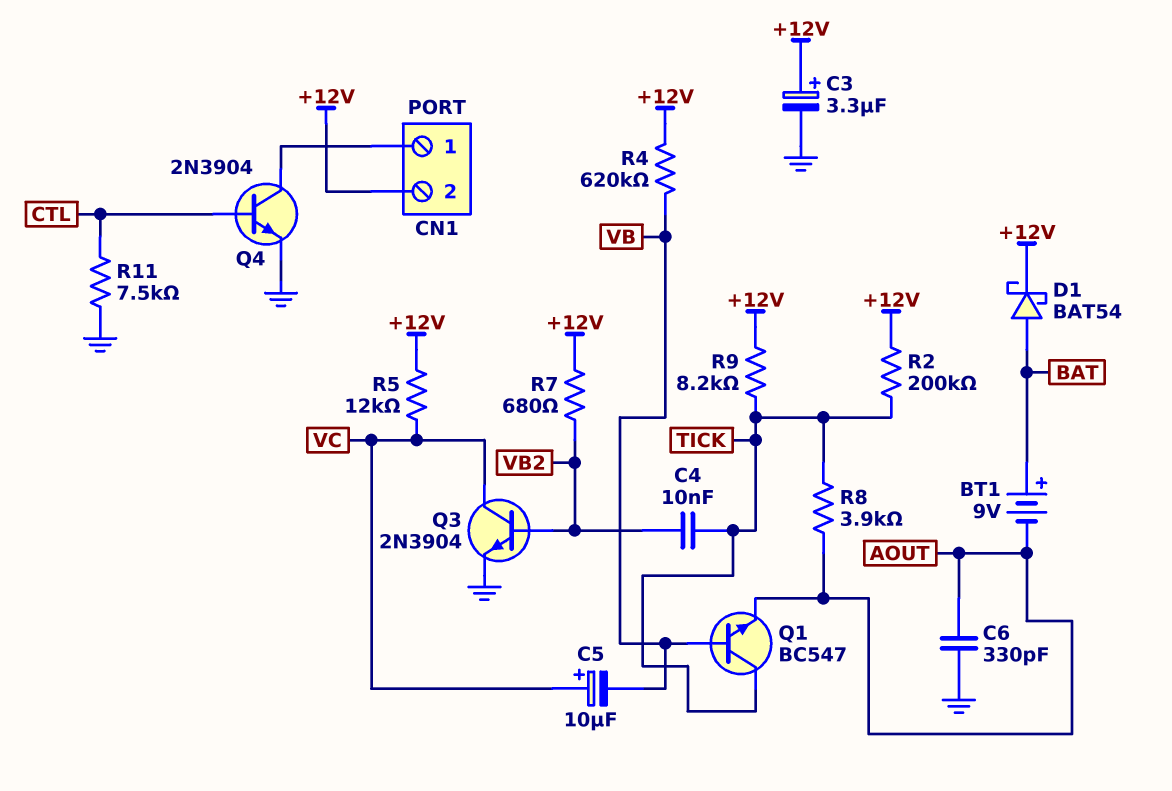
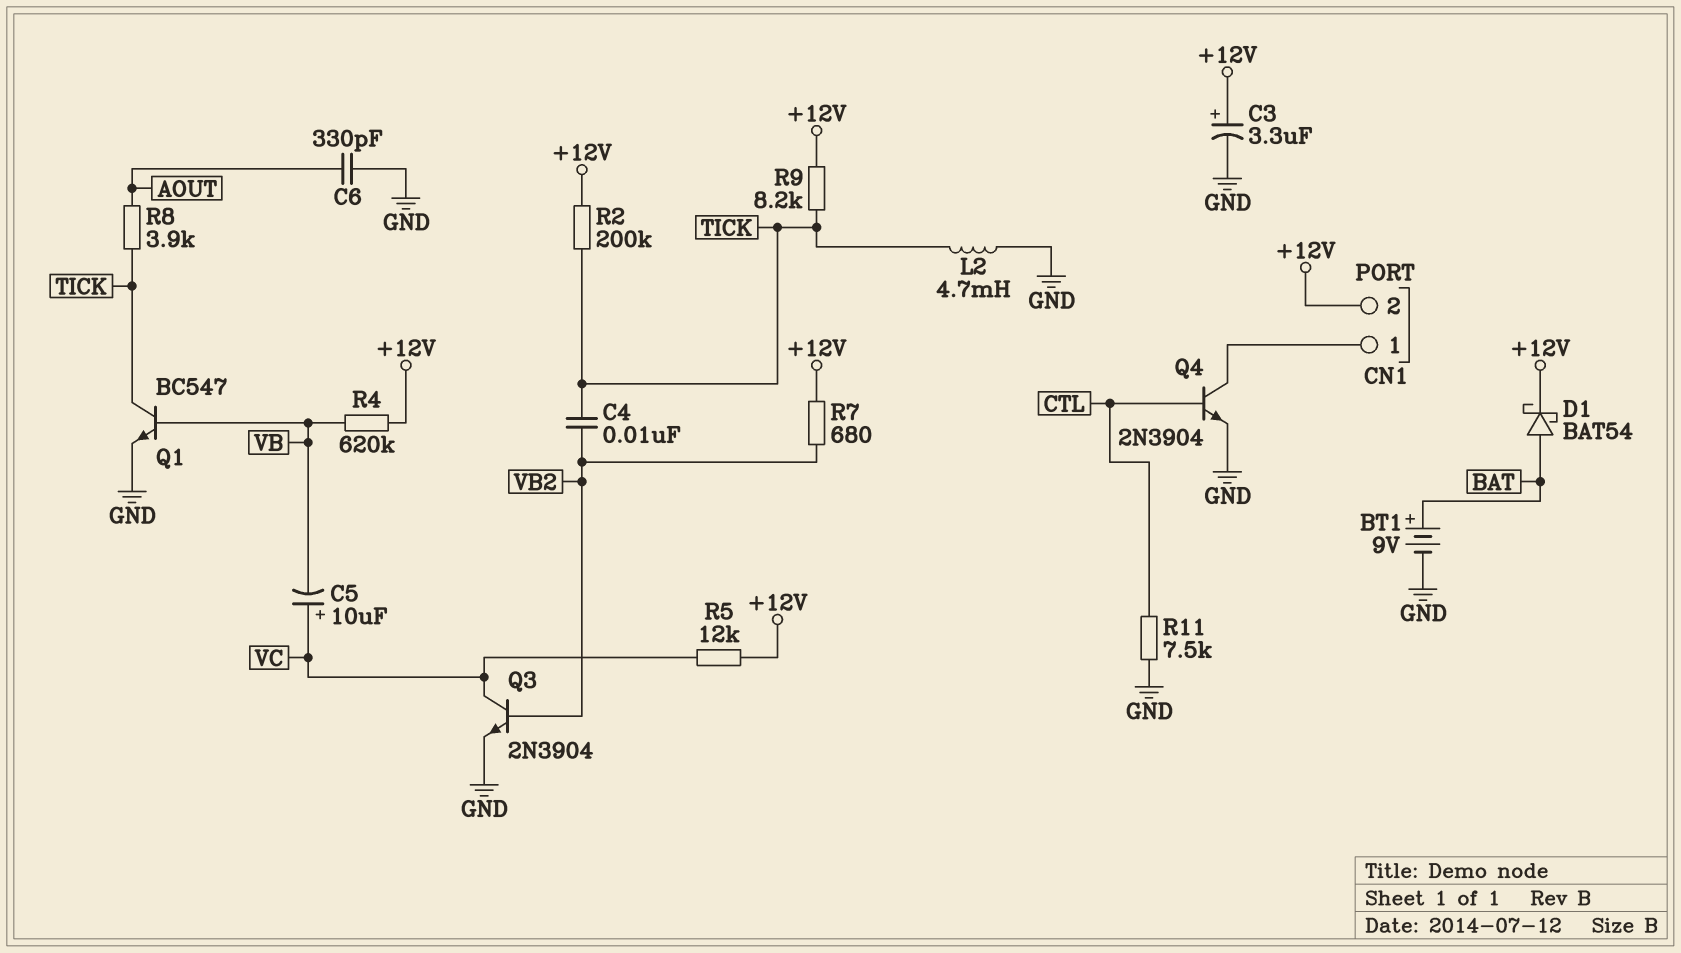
BT1: 9V (plus BAT, minus AOUT) -> 9V (plus BAT, minus GND)
L2: none -> 4.7mH (GND, TICK)
Q1: NPN BC547 (B VB, C TICK, E AOUT) -> NPN BC547 (B VB, C TICK, E GND)

